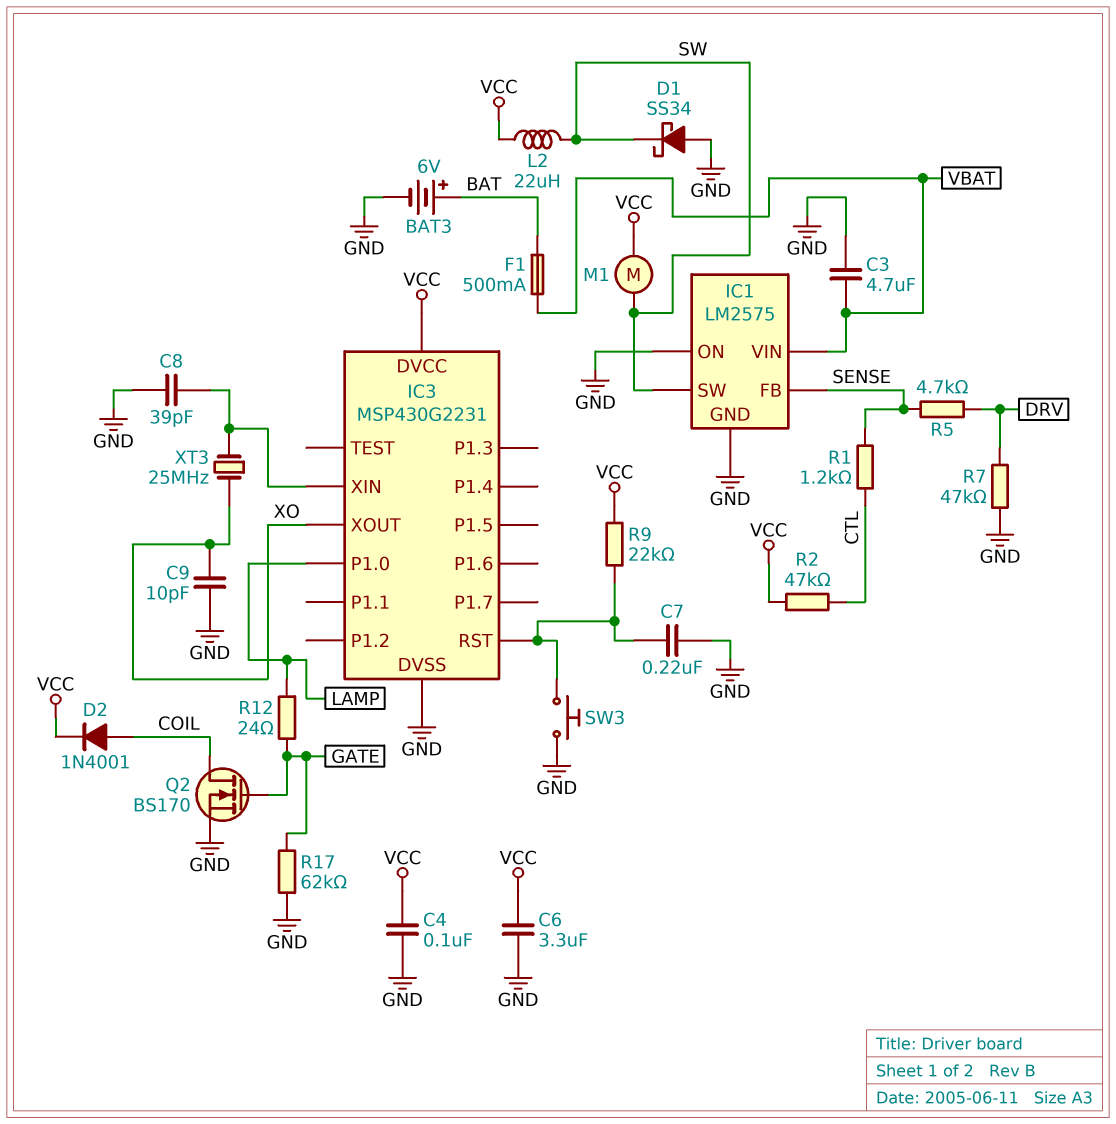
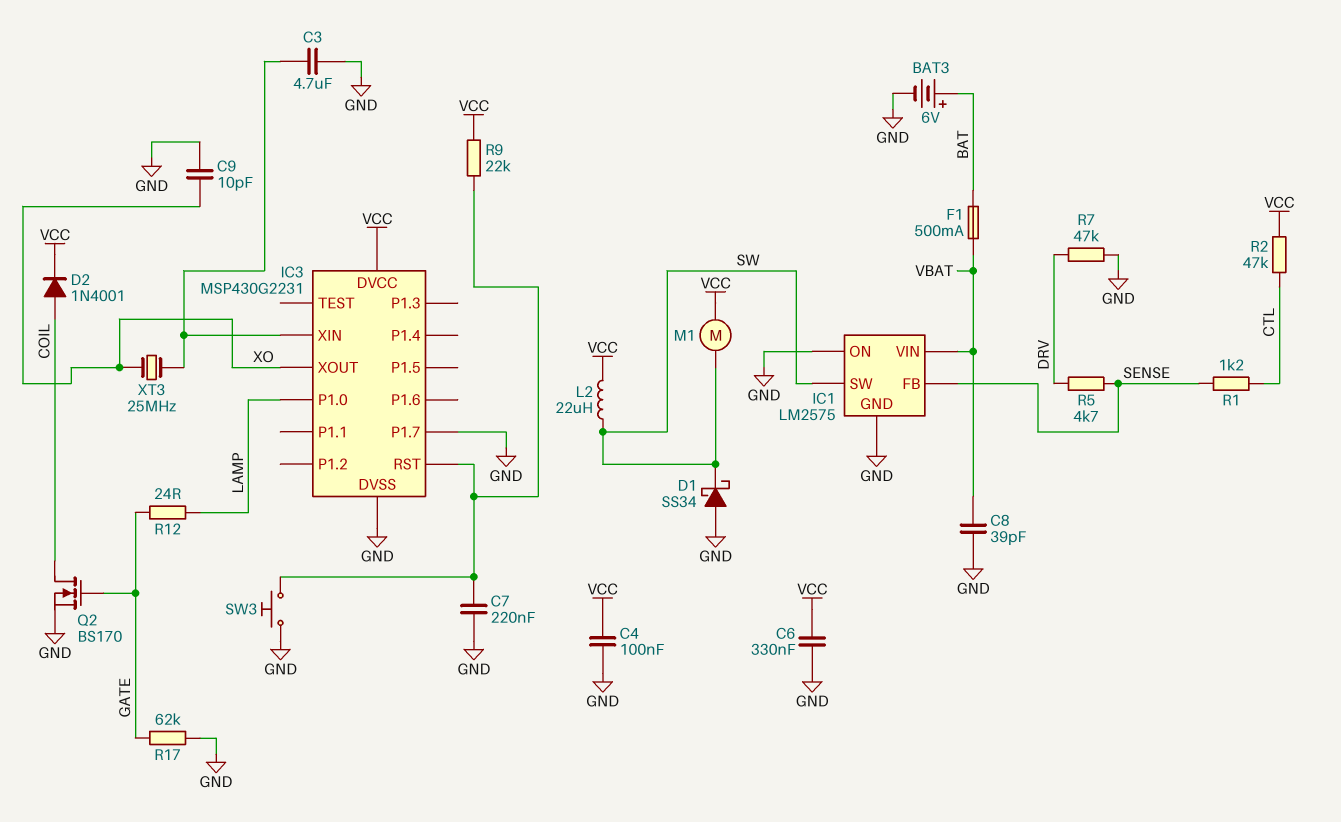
C3: 4.7uF (GND, VBAT) -> 4.7uF (GND, IC3/XIN)
C6: 3.3uF (GND, VCC) -> 330nF (GND, VCC)
C8: 39pF (GND, IC3/XIN) -> 39pF (GND, VBAT)
IC3 pin P1.7: none -> GND

